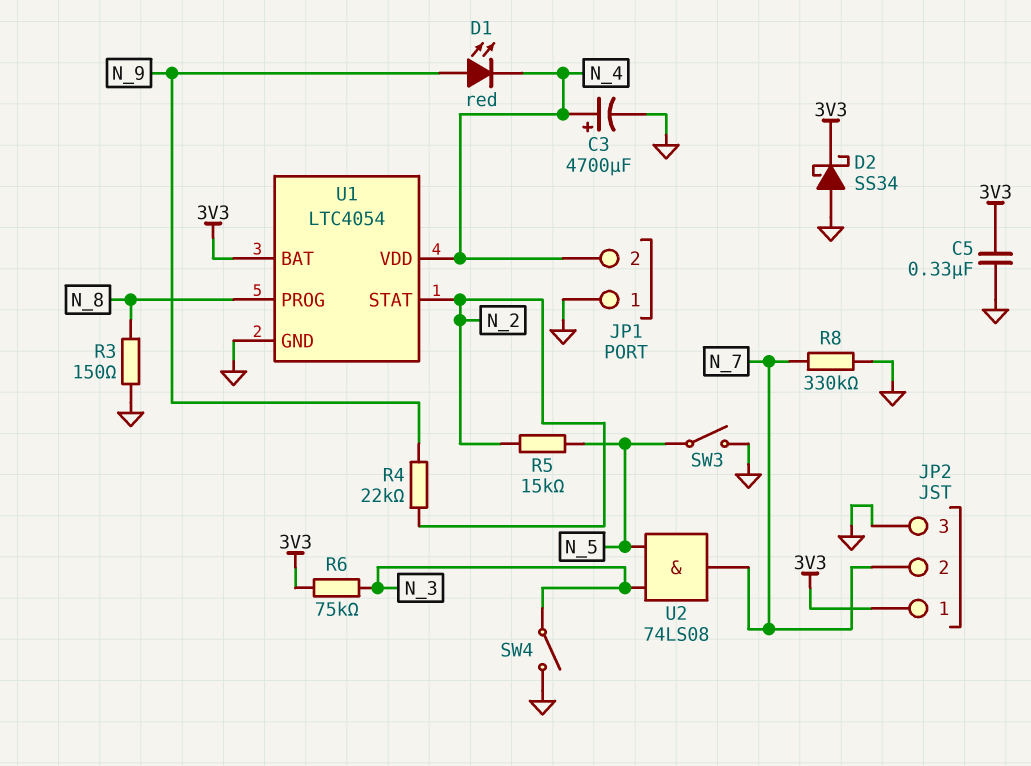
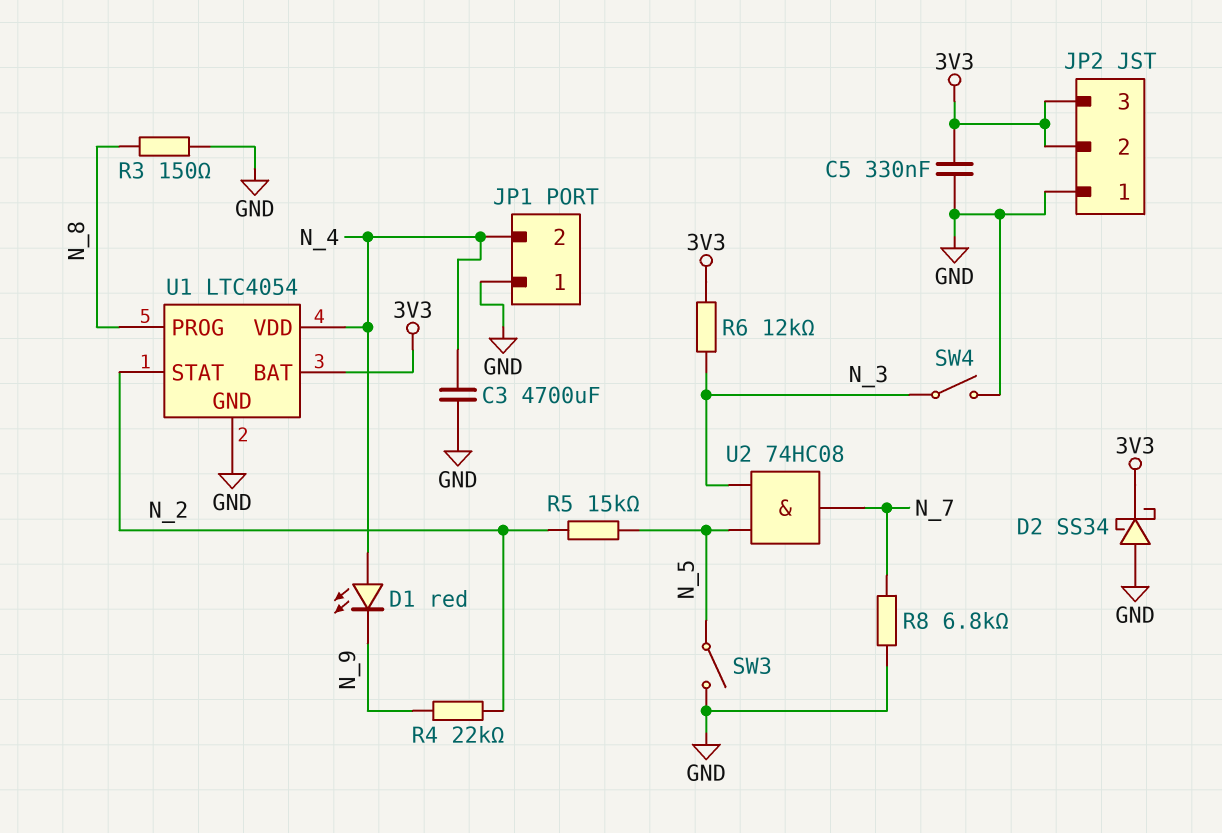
C3: 4700uF (plus N_4, minus GND) -> 4700uF (GND, N_4)
D1: LED red (A N_9, K N_4) -> LED red (A N_4, K N_9)
JP2 pin 1: 3V3 -> GND
JP2 pin 2: N_7 -> 3V3
JP2 pin 3: GND -> 3V3
R6: 75k (3V3, N_3) -> 12k (3V3, N_3)
R8: 330k (GND, N_7) -> 6.8k (GND, N_7)
U2: AND 74LS08 (in N_3, in N_5, out N_7) -> AND 74HC08 (in N_3, in N_5, out N_7)

